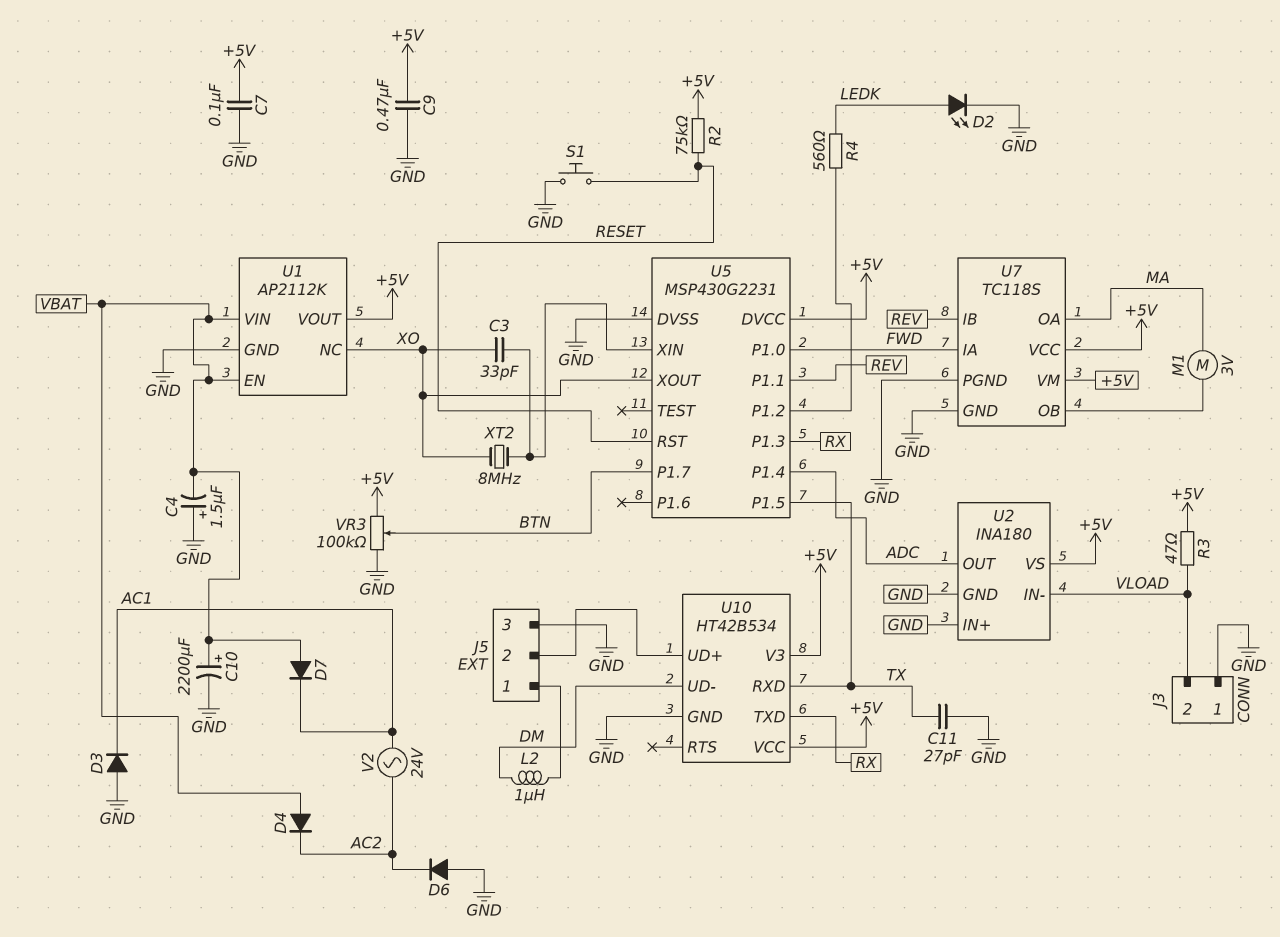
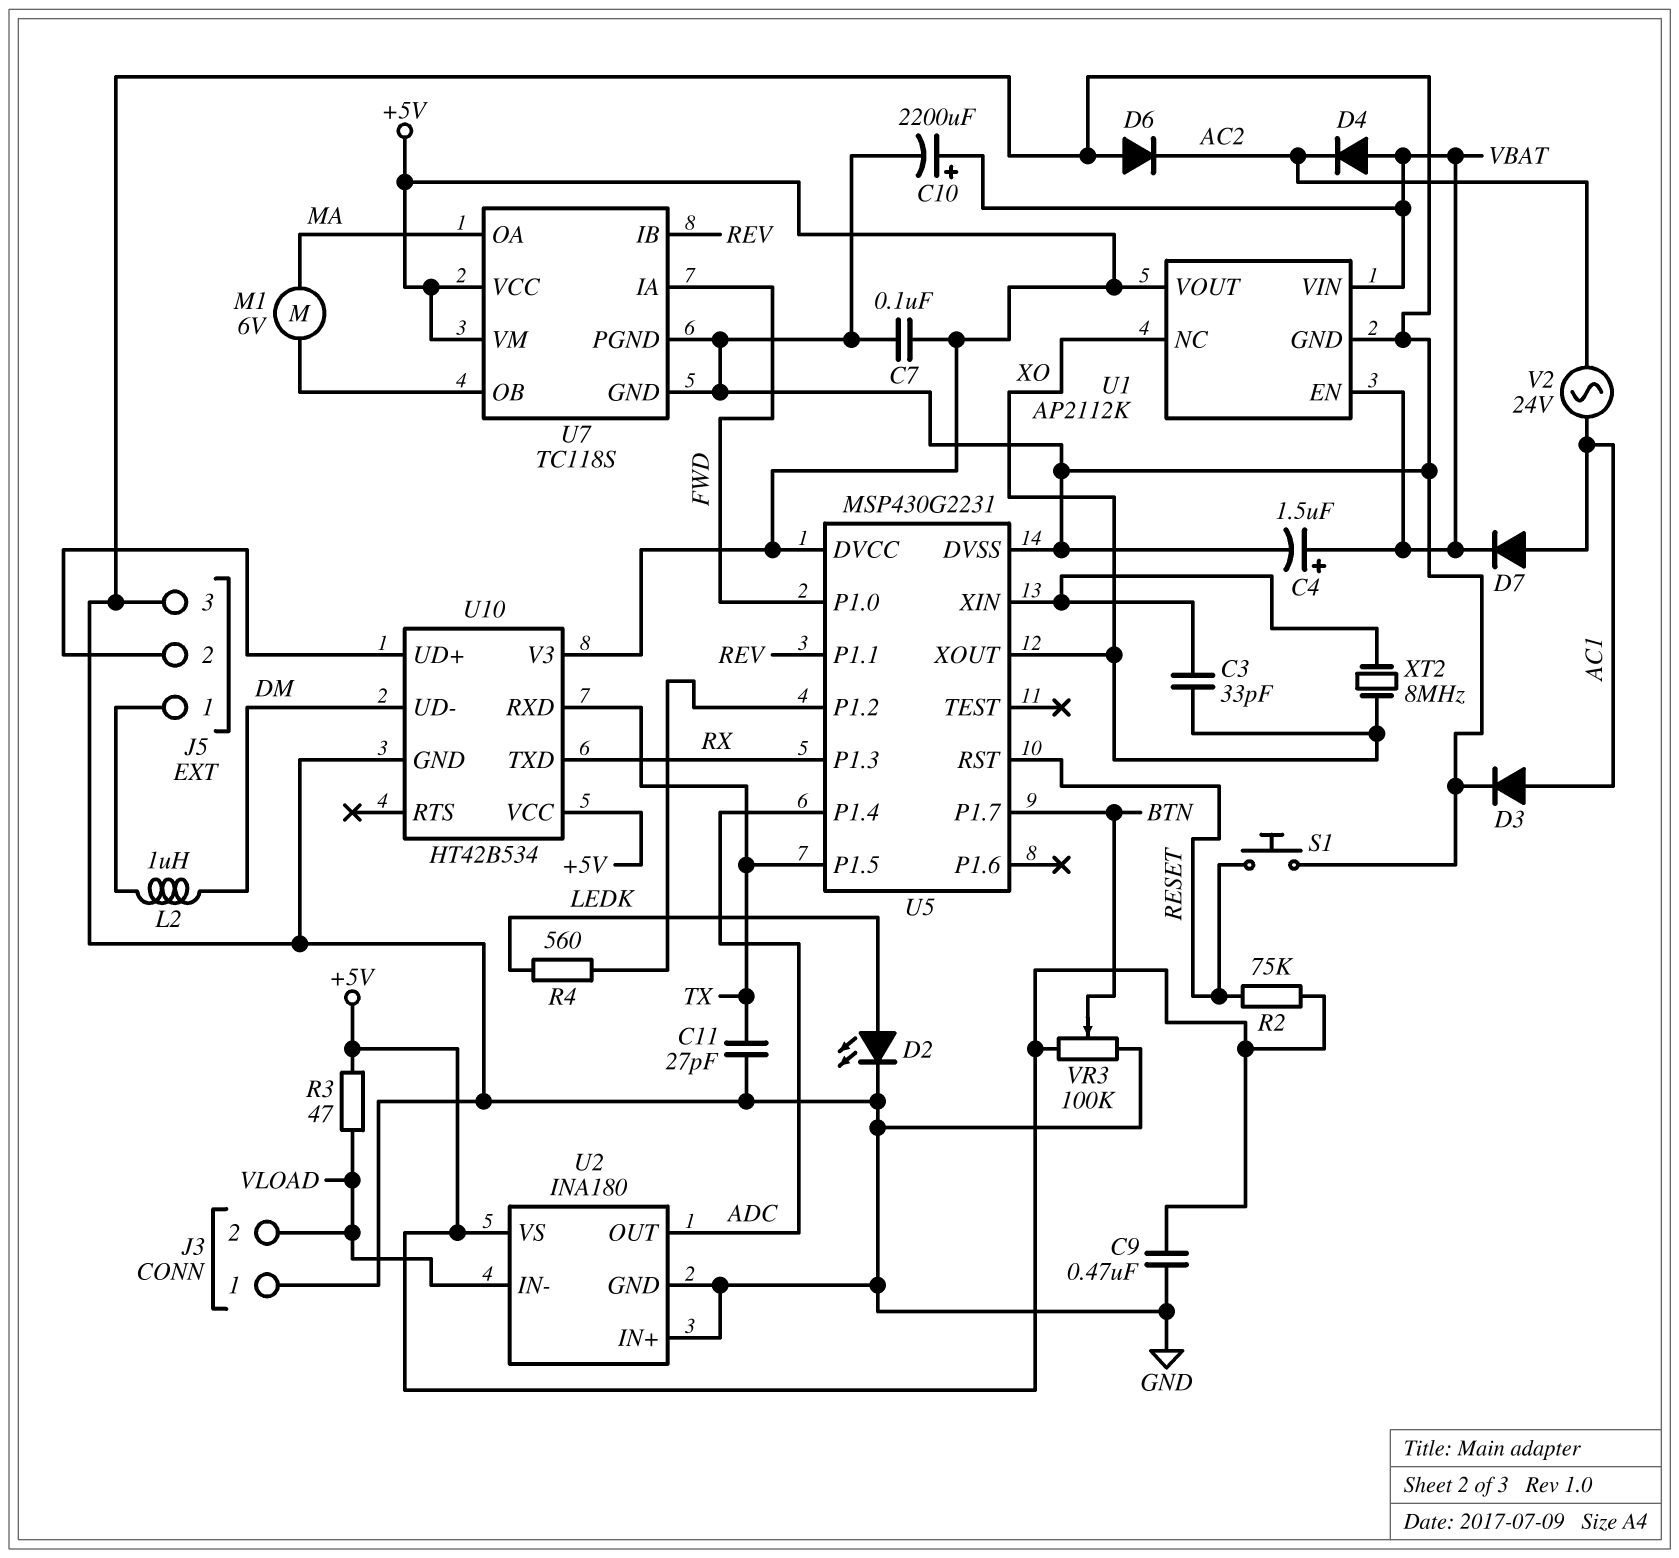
C4: 1.5uF (plus GND, minus VBAT) -> 1.5uF (plus VBAT, minus GND)
D3: diode (A GND, K AC1) -> diode (A AC1, K GND)
D7: diode (A VBAT, K AC1) -> diode (A AC1, K VBAT)
M1: motor 3V (MA, U7/OB) -> motor 6V (MA, U7/OB)

